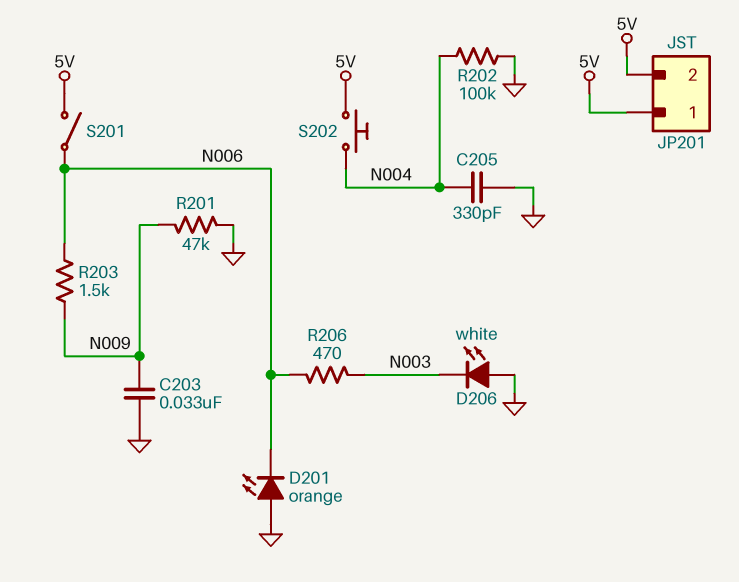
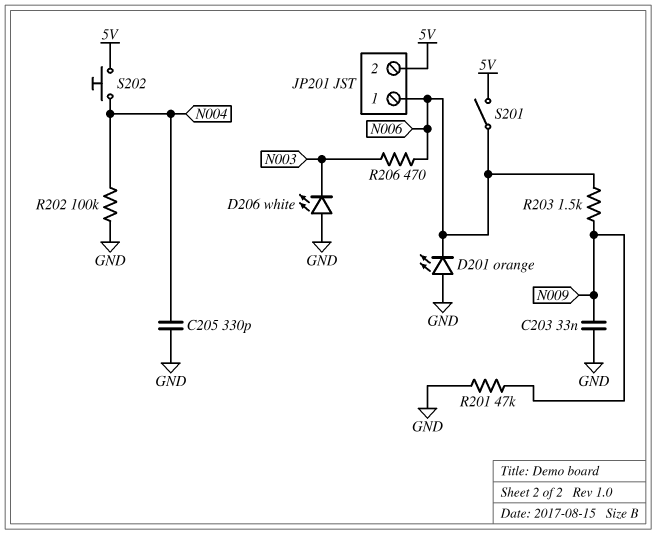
JP201 pin 1: 5V -> N006

